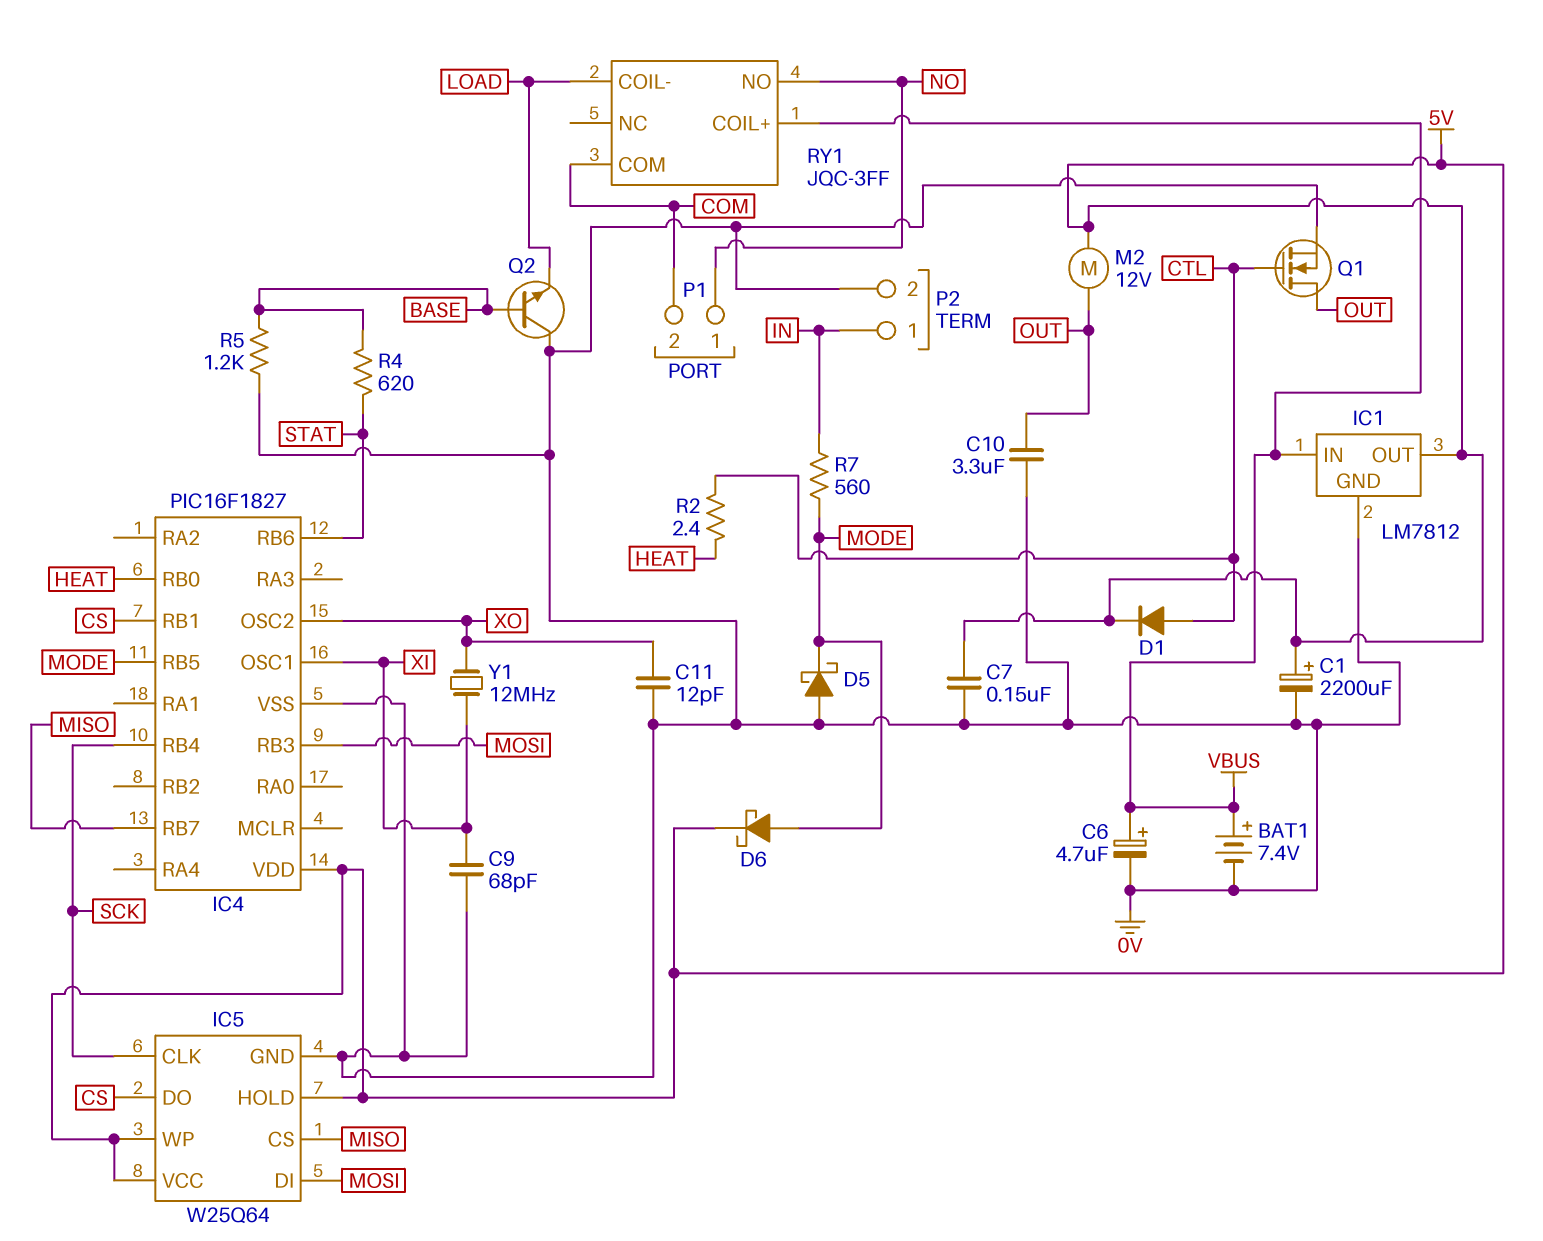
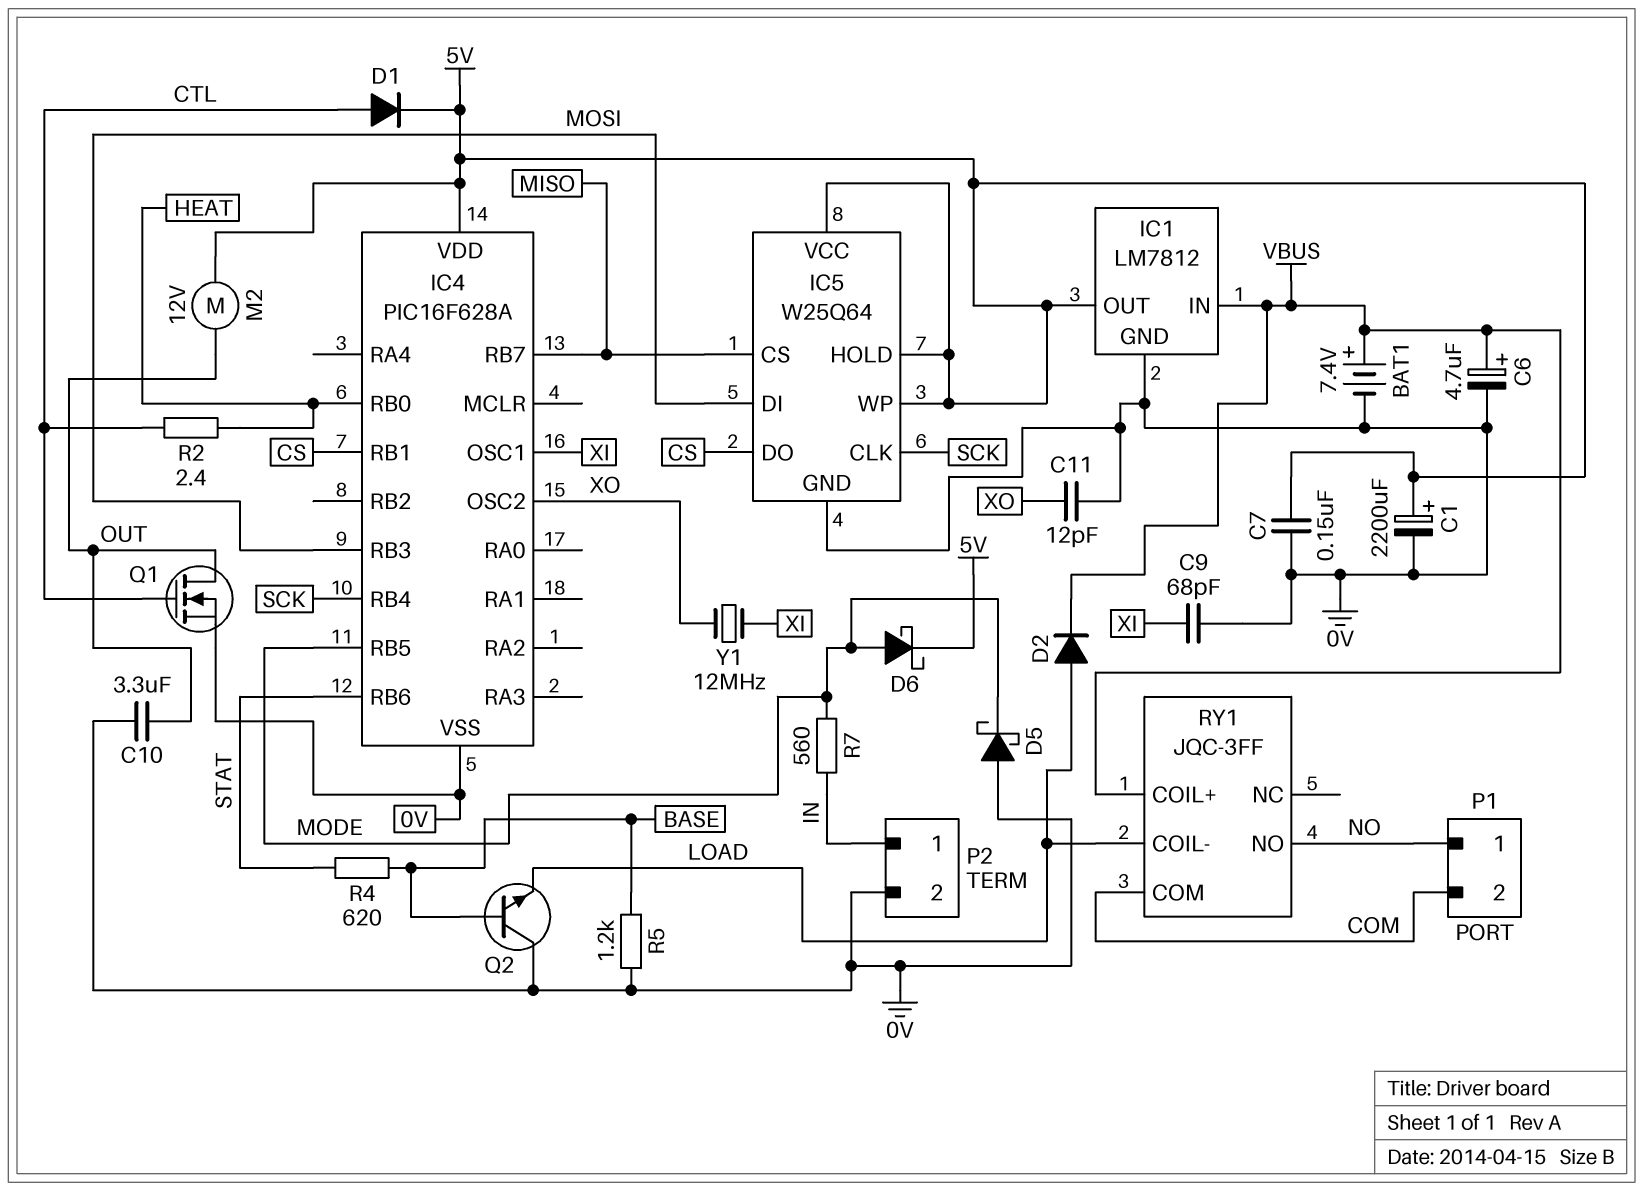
D2: none -> diode (A LOAD, K VBUS)
IC4: PIC16F1827 -> PIC16F628A

